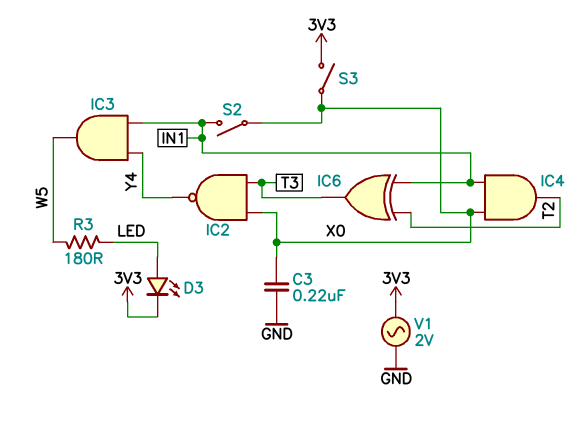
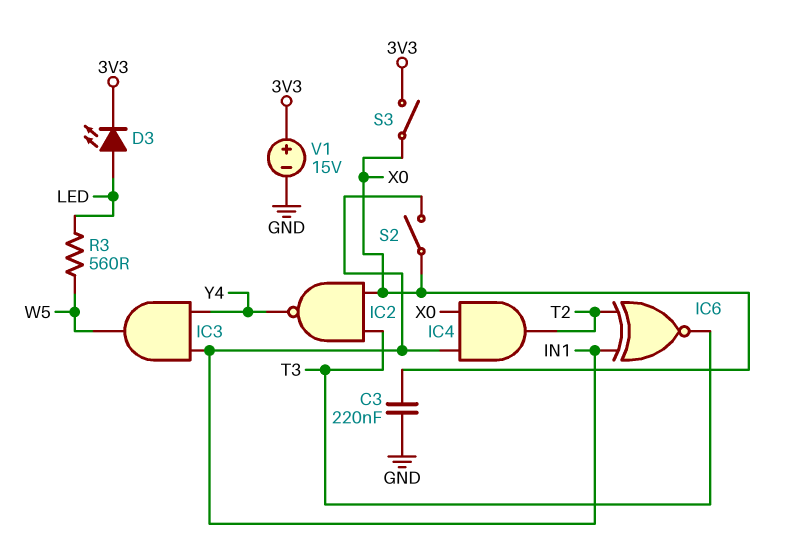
IC6: XOR (in IN1, in T2, out T3) -> XNOR (in IN1, in T2, out T3)
R3: 180 (LED, W5) -> 560 (LED, W5)
V1: AC 2V (3V3, GND) -> 15V (plus 3V3, minus GND)

